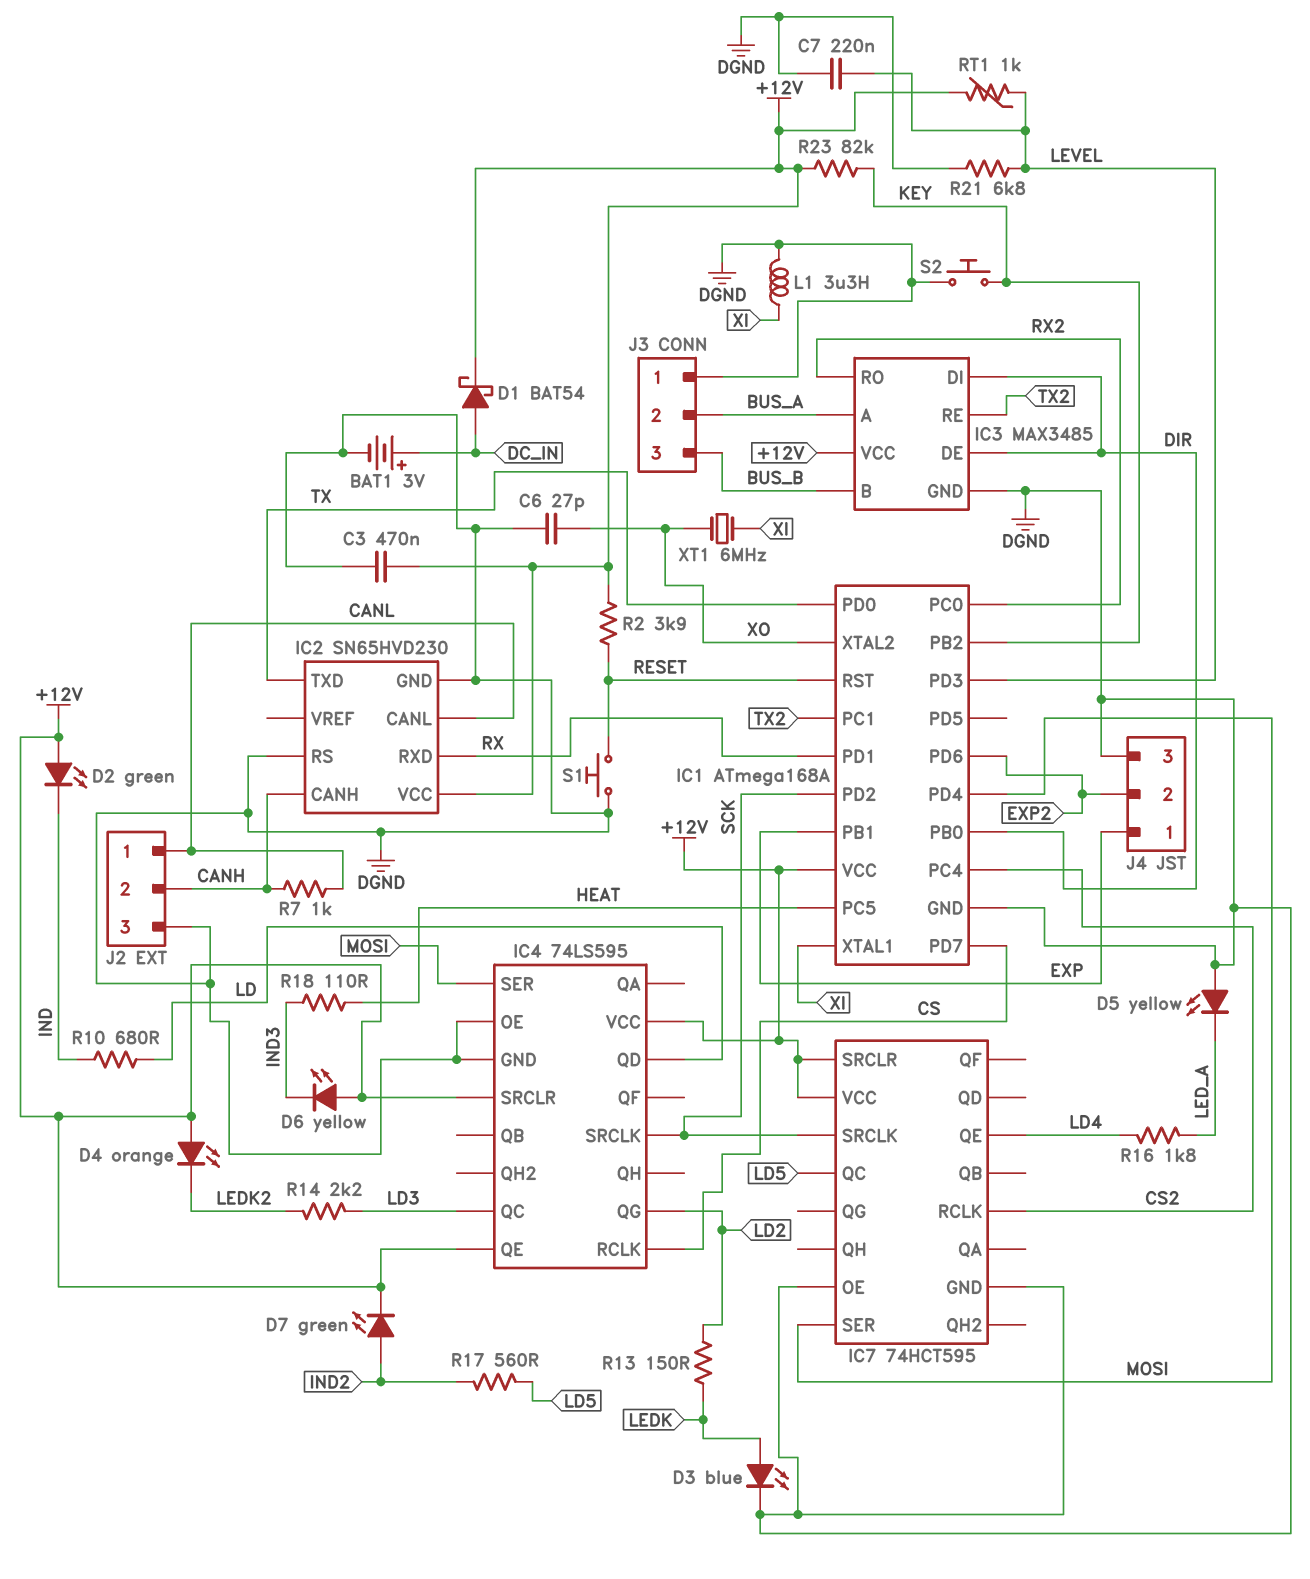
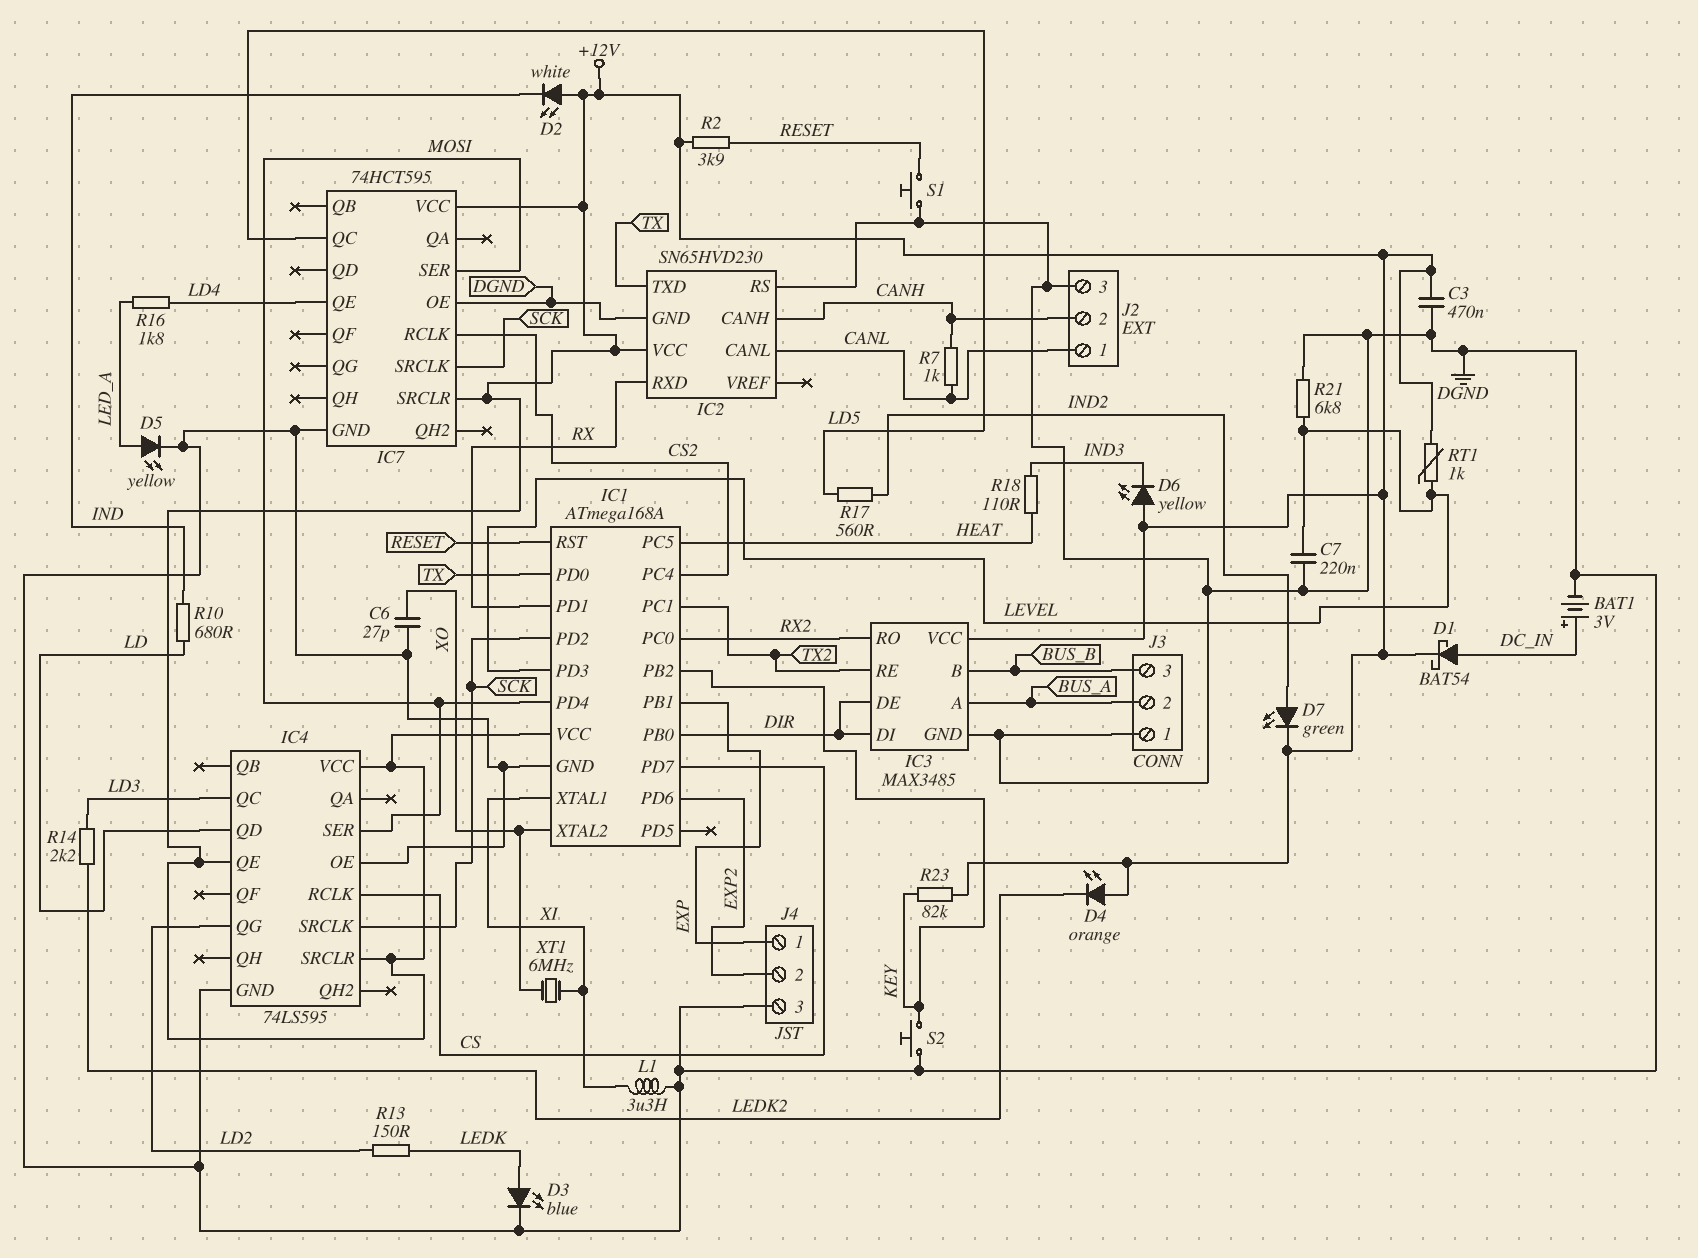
D2: LED green (A +12V, K IND) -> LED white (A +12V, K IND)
D5: LED yellow (A DGND, K LED_A) -> LED yellow (A LED_A, K DGND)

